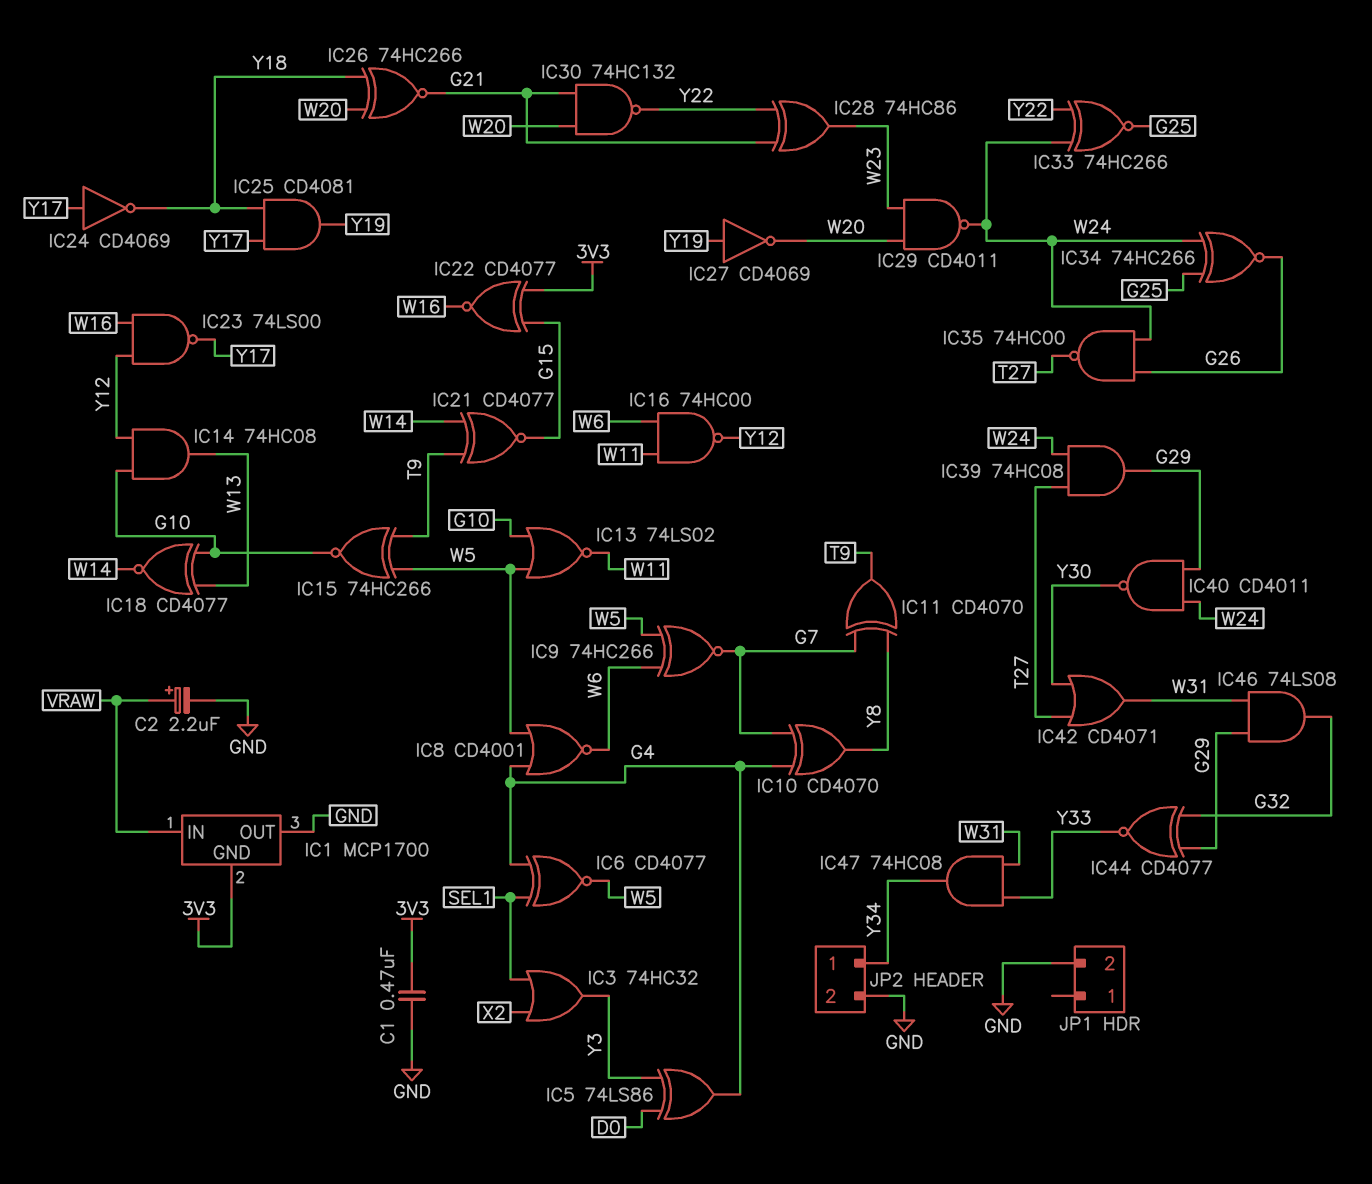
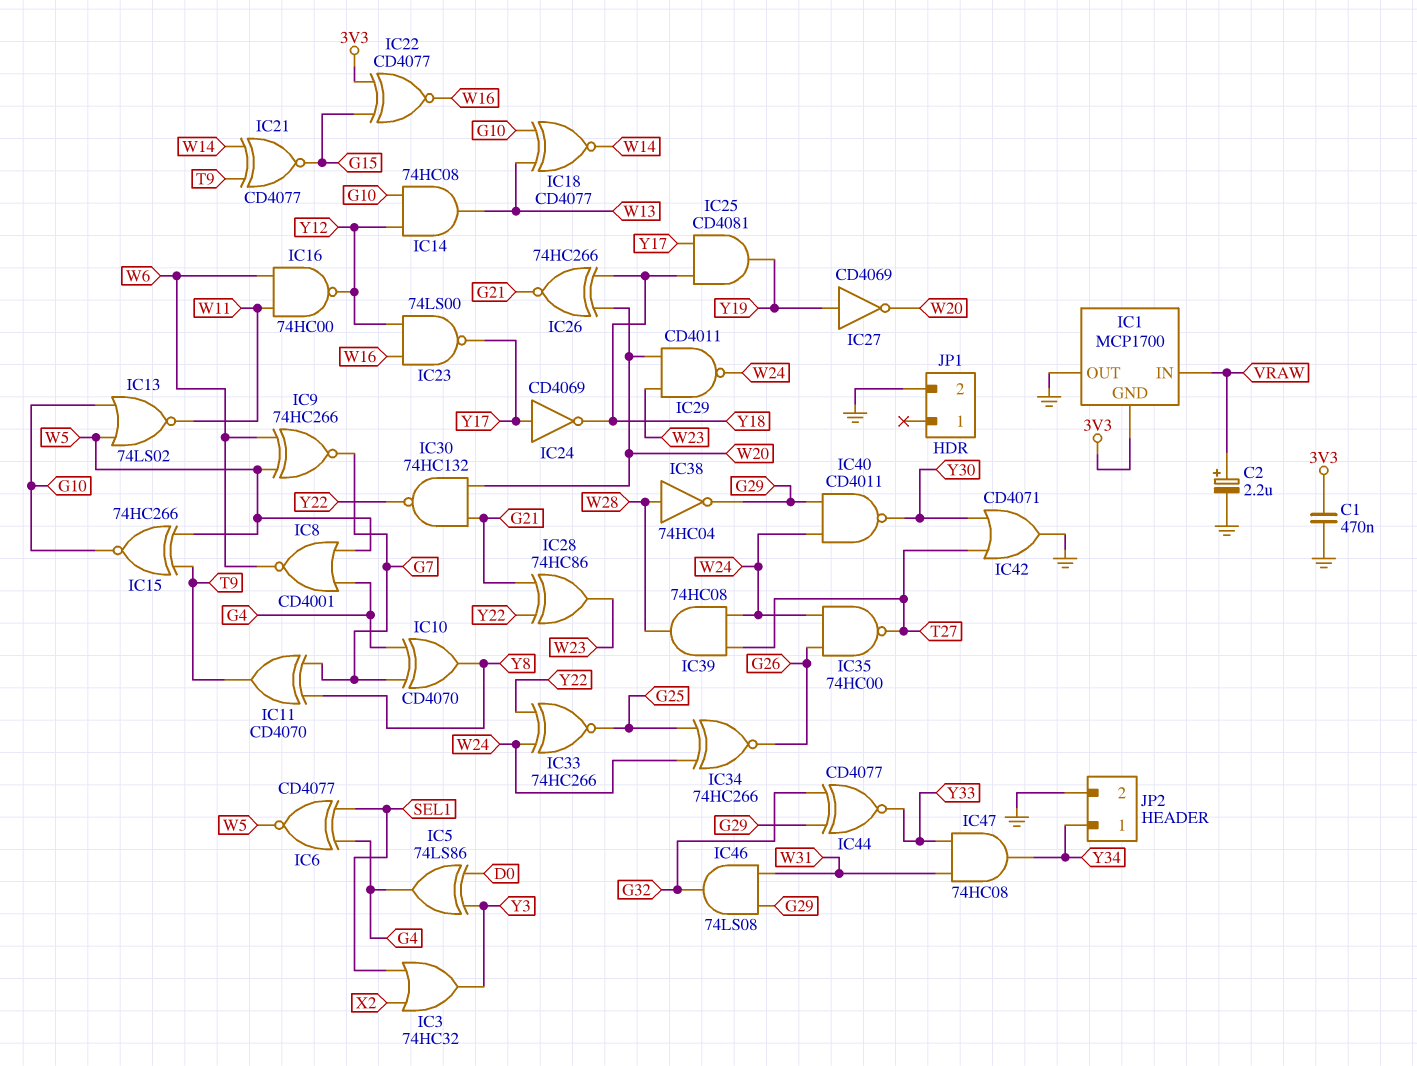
IC38: none -> NOT 74HC04 (in W28, out G29)
IC39: AND 74HC08 (in T27, in W24, out G29) -> AND 74HC08 (in T27, in W24, out W28)
IC42: OR CD4071 (in T27, in Y30, out W31) -> OR CD4071 (in T27, in Y30, out GND)

